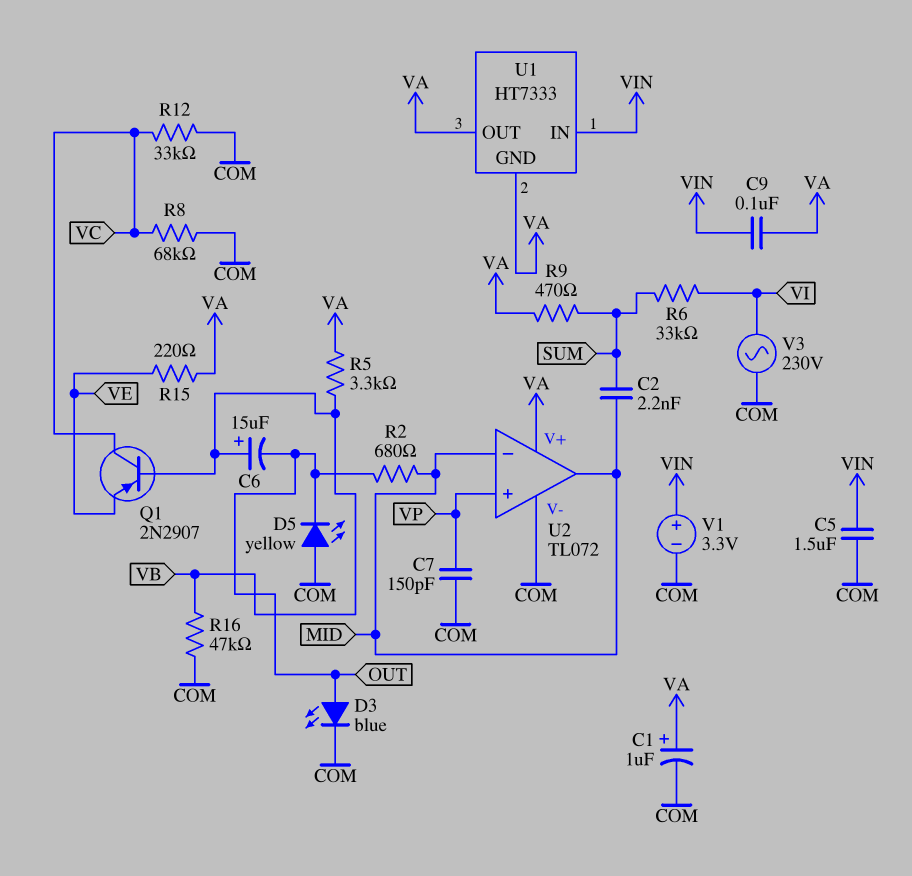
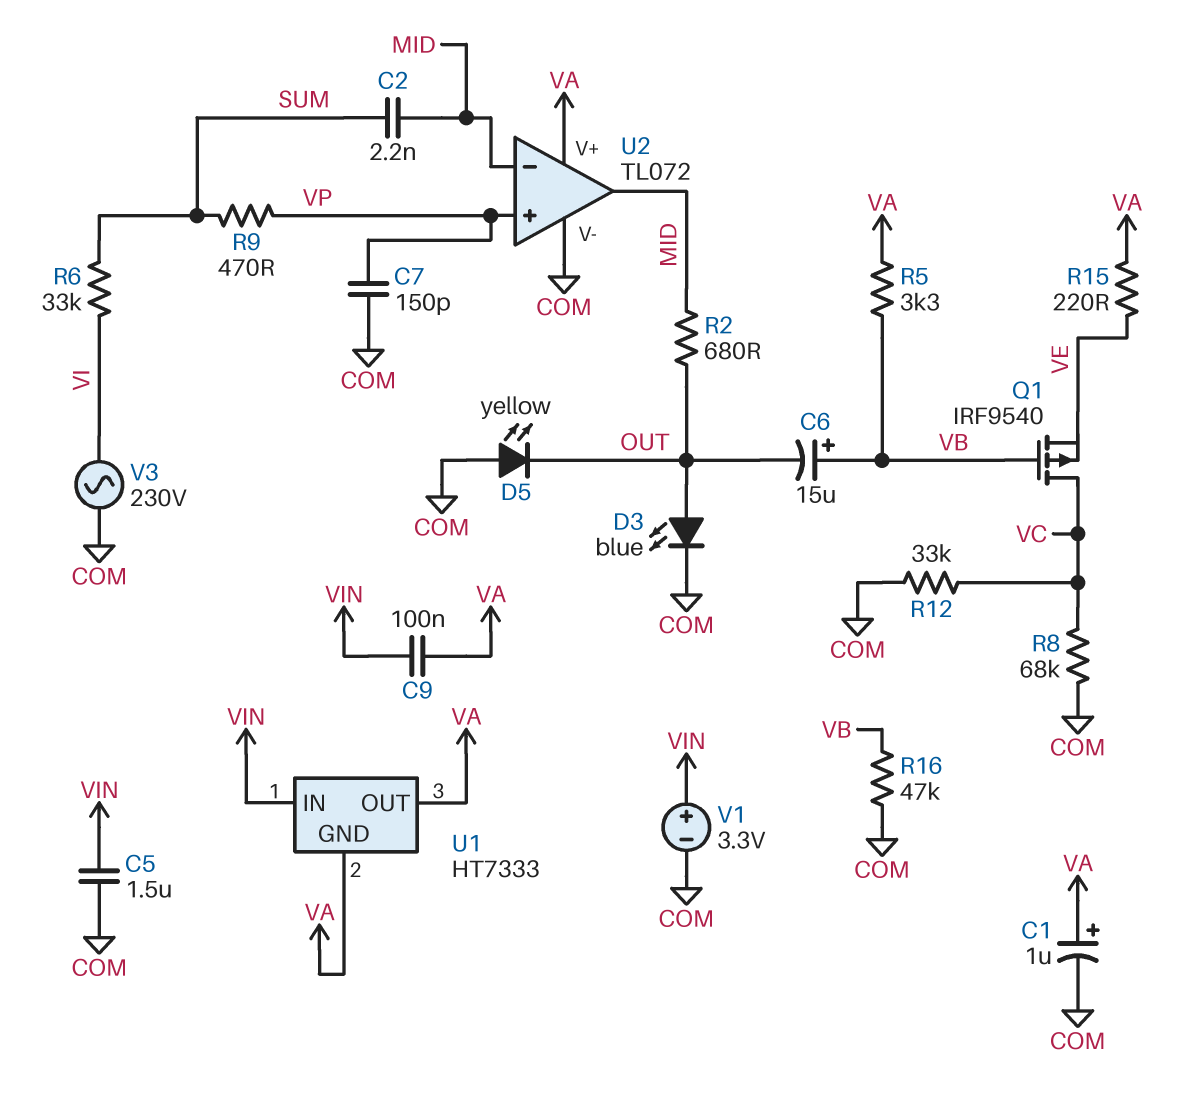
Q1: PNP 2N2907 (B VB, C VC, E VE) -> PMOS IRF9540 (G VB, D VC, S VE)
R9: 470 (SUM, VA) -> 470 (SUM, VP)

